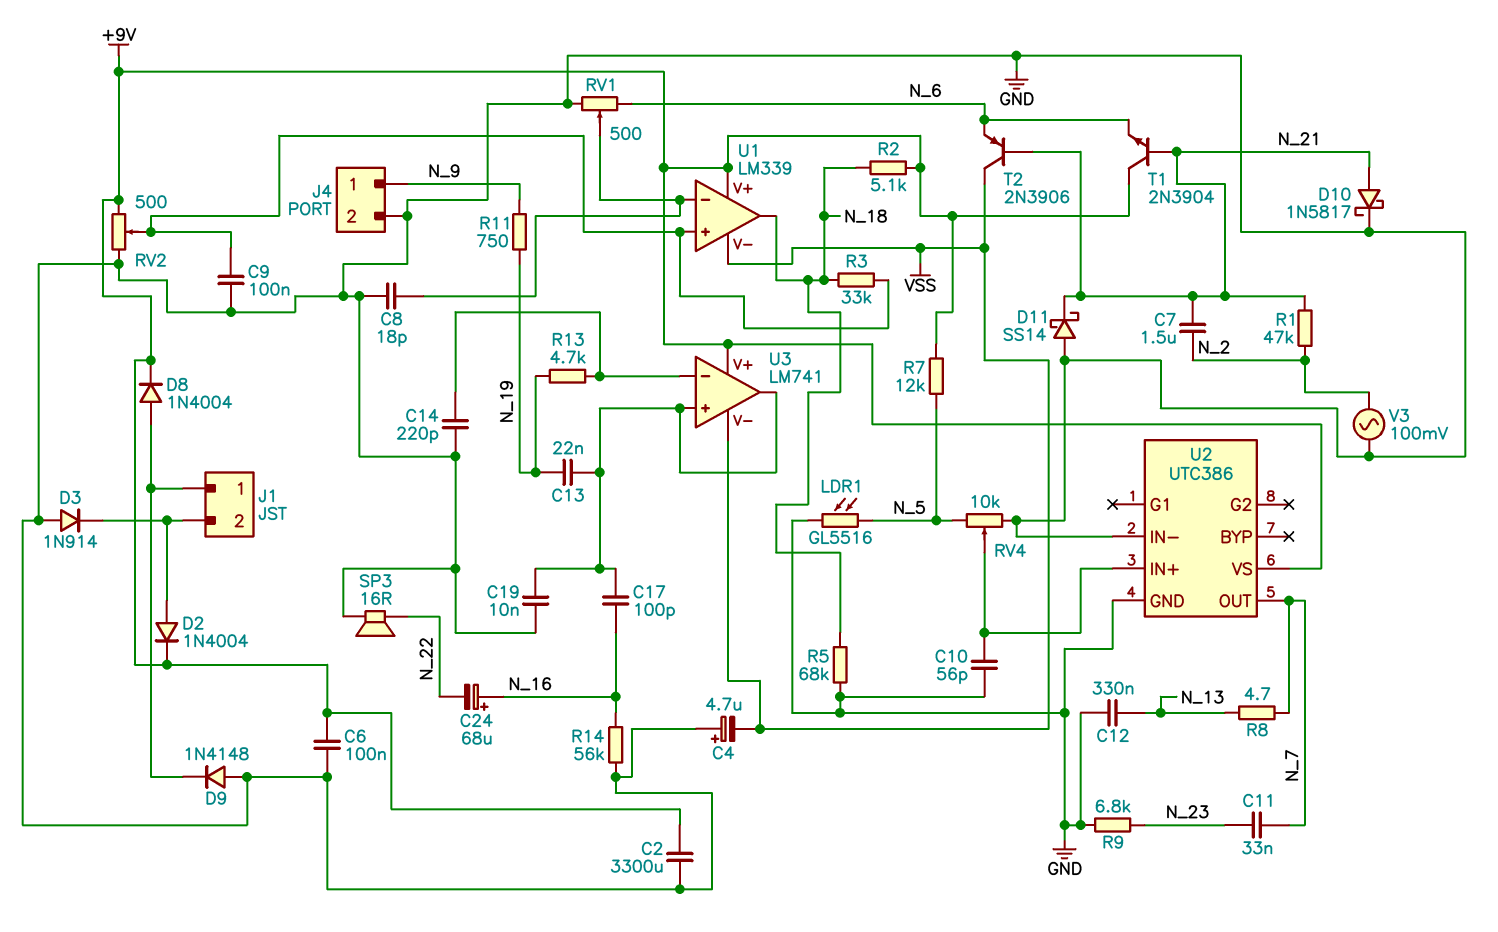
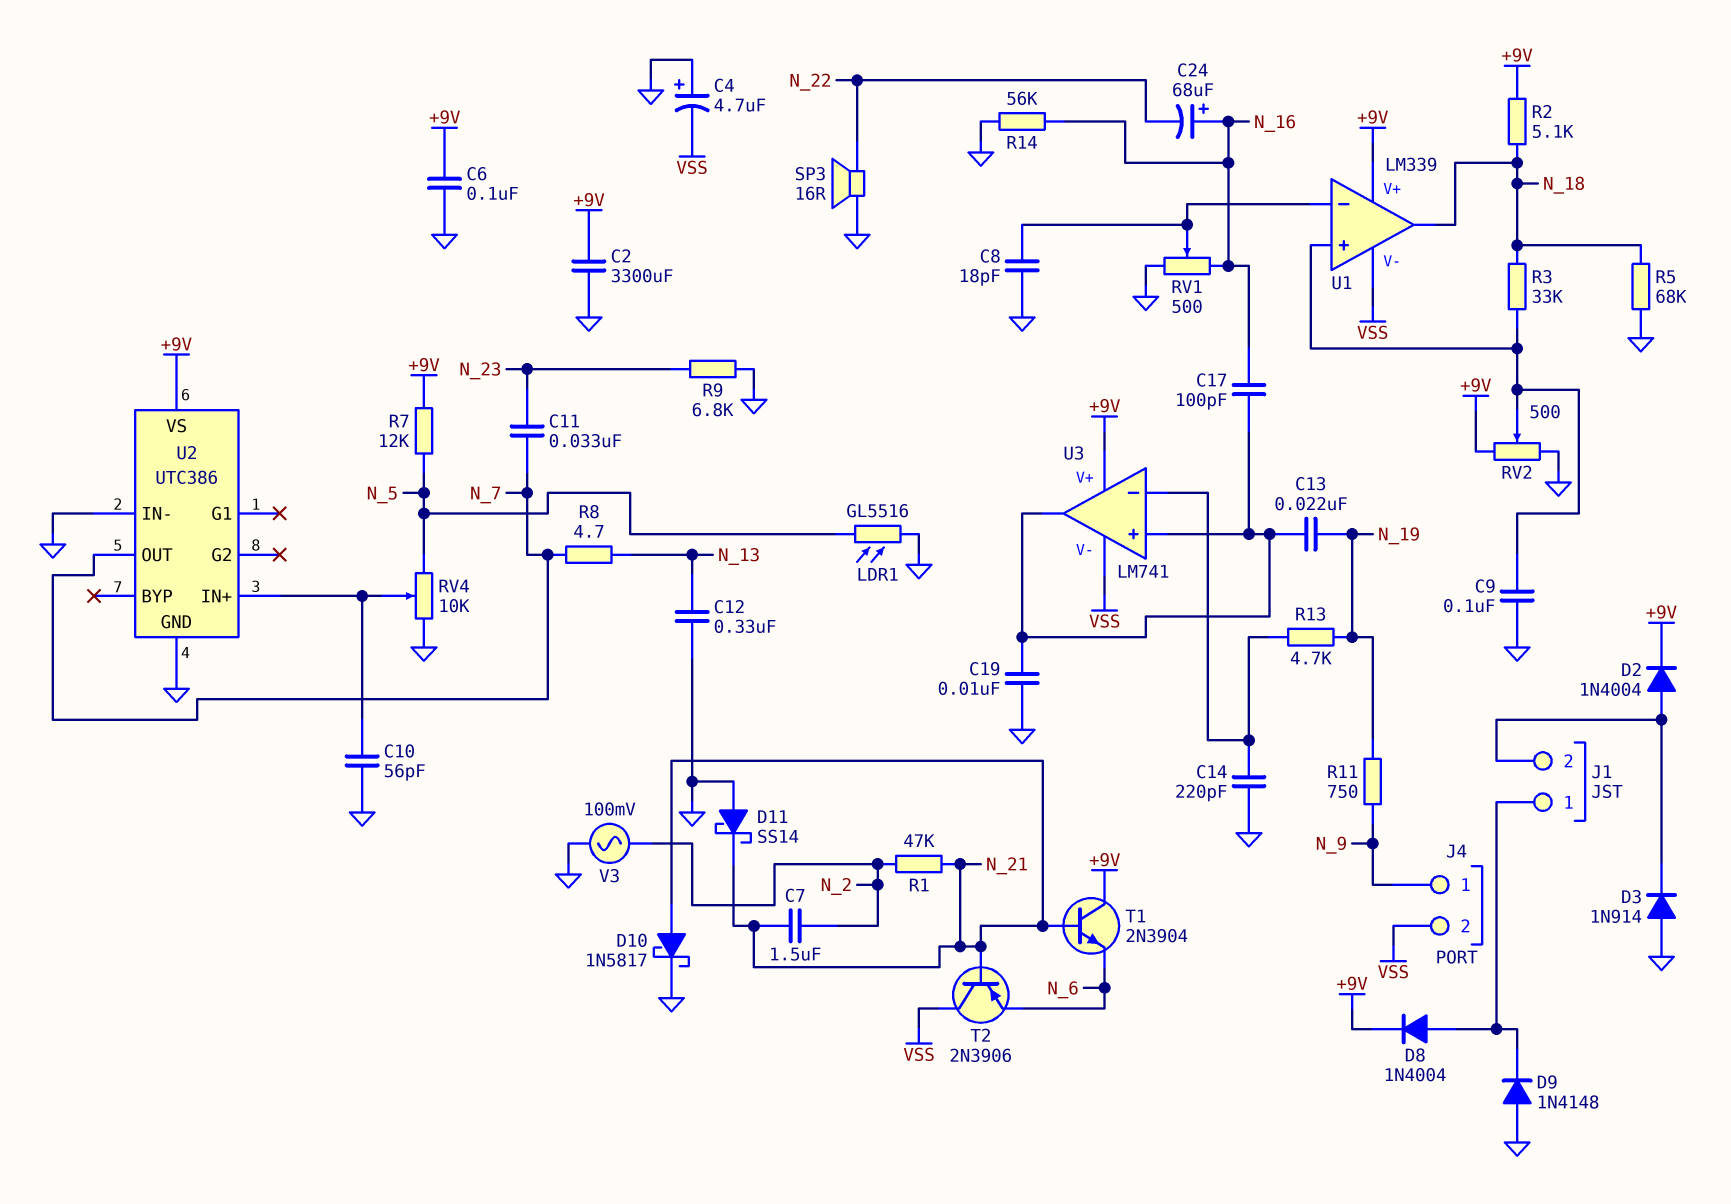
J4 pin 2: GND -> VSS
RV1: 500 (GND, N_6, wiper U1/in-) -> 500 (GND, N_16, wiper U1/in-)

